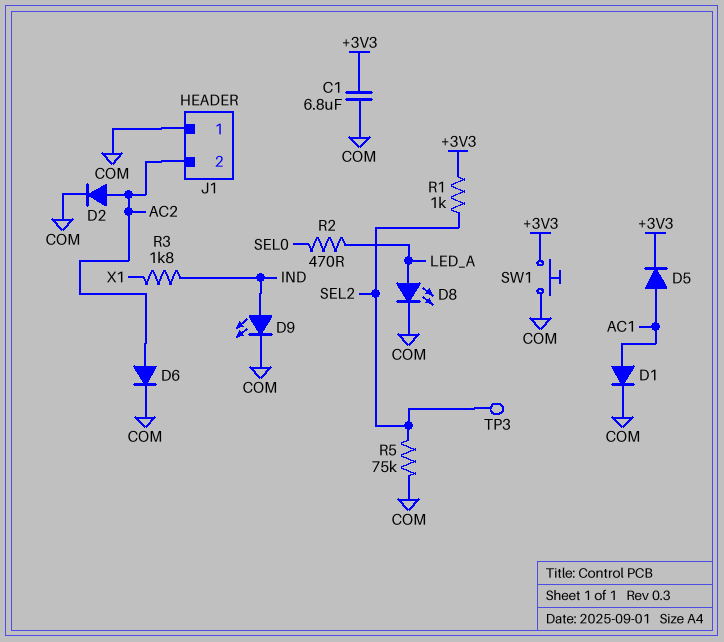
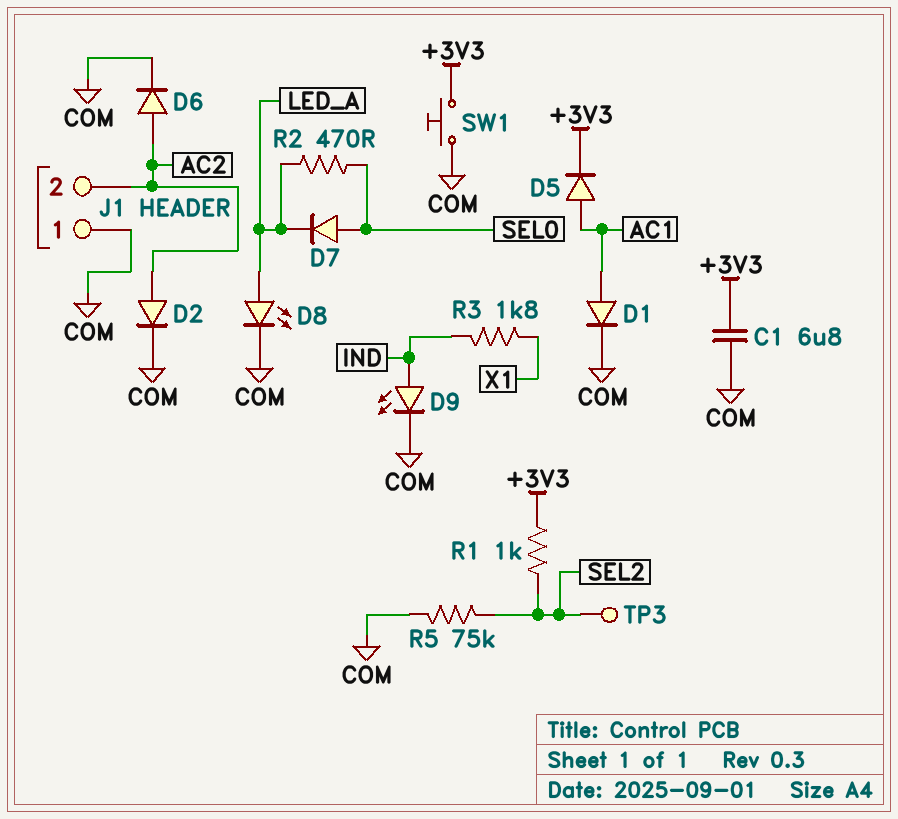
D7: none -> diode (A SEL0, K LED_A)

